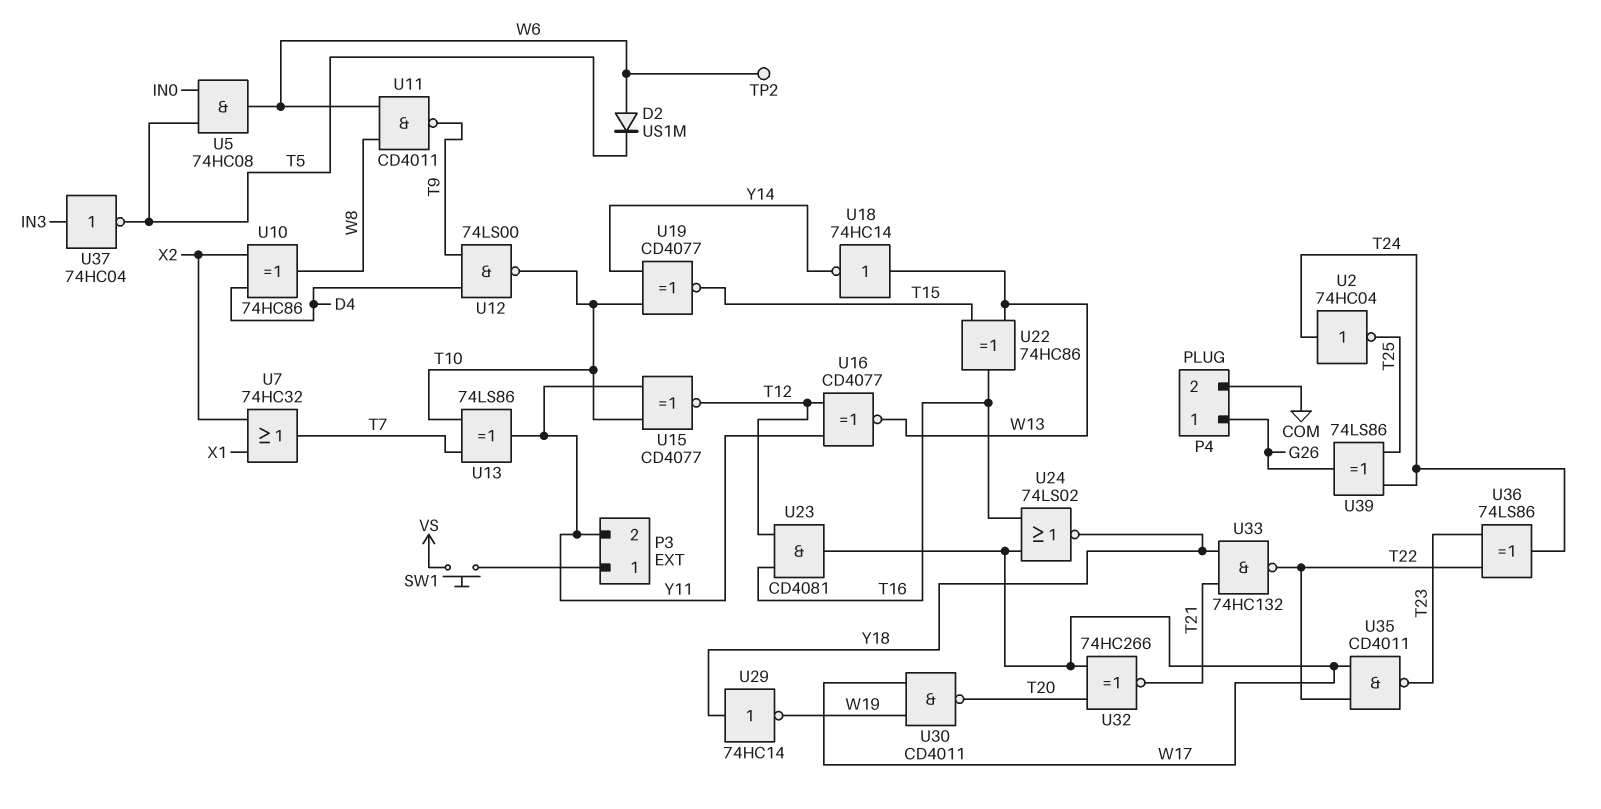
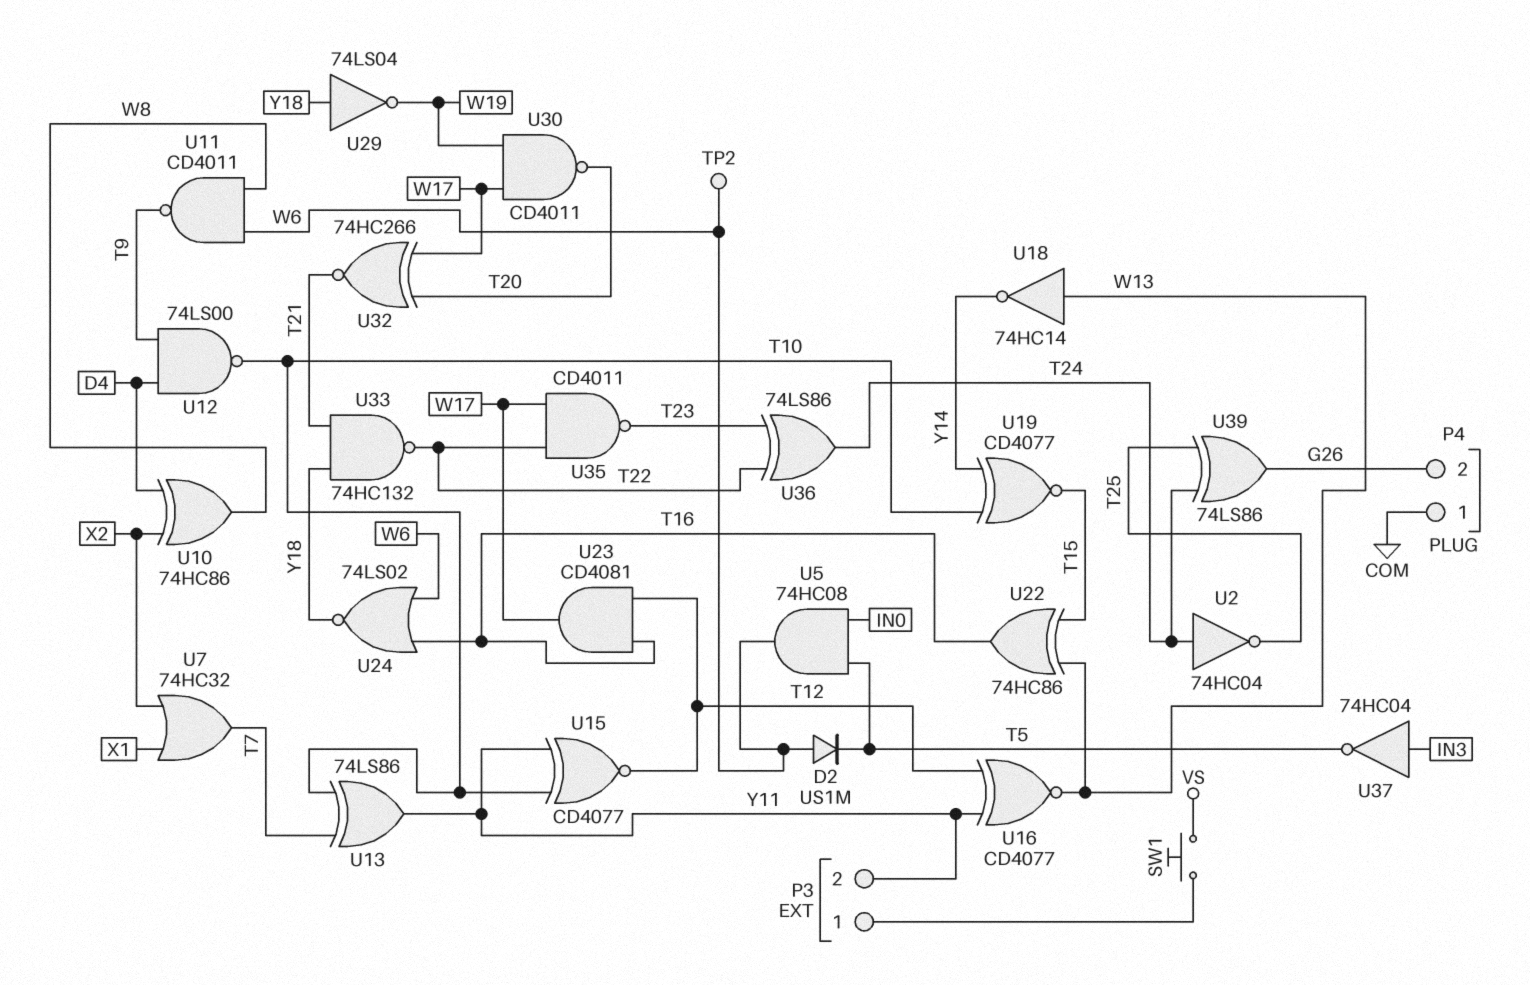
P4 pin 1: G26 -> COM
P4 pin 2: COM -> G26
U24: NOR 74LS02 (in T16, in W17, out Y18) -> NOR 74LS02 (in T16, in W6, out Y18)
U29: NOT 74HC14 (in Y18, out W19) -> NOT 74LS04 (in Y18, out W19)

